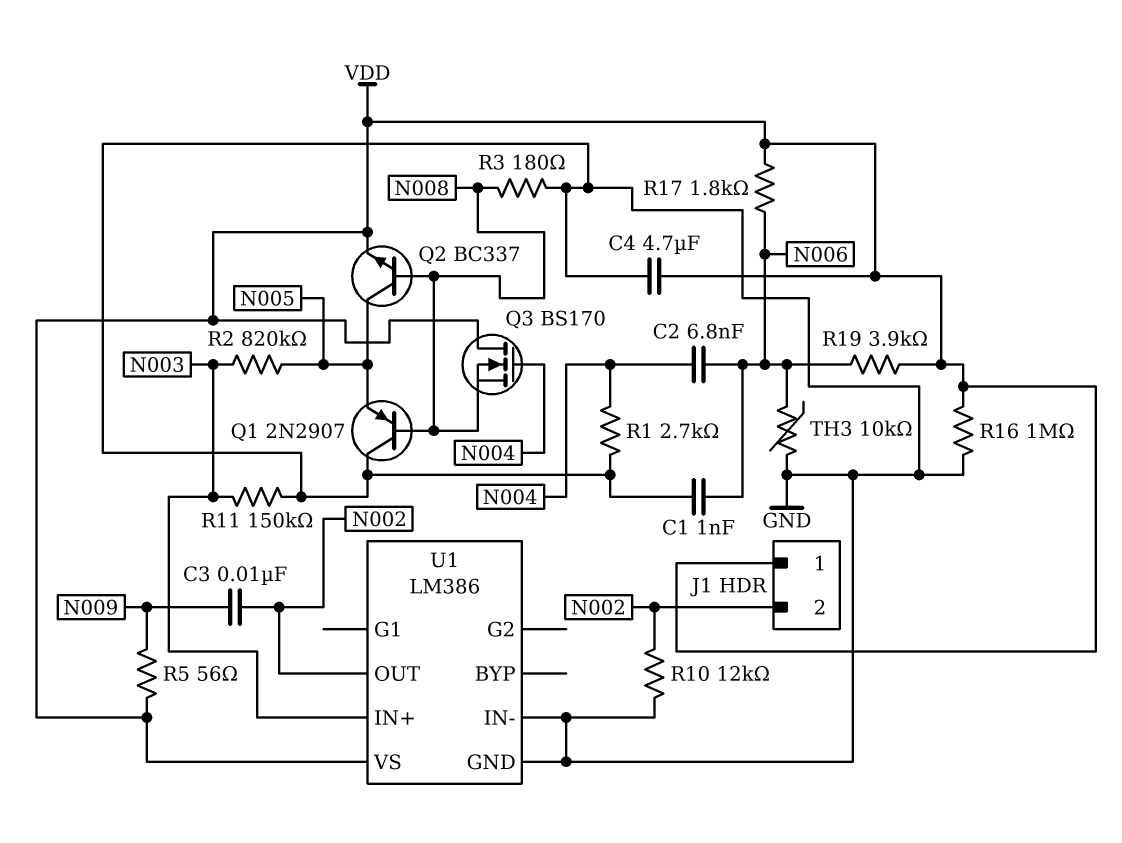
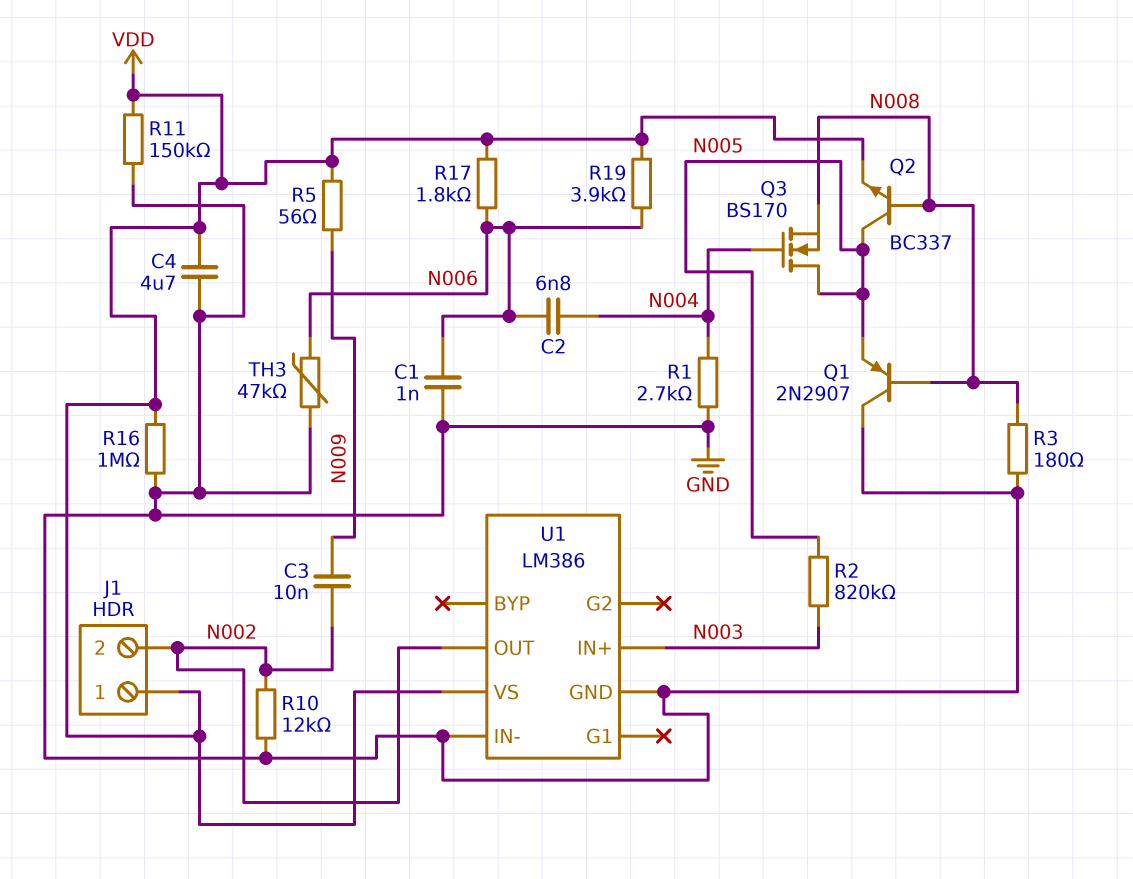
Q3: NMOS BS170 (G N004, D VDD, S N008) -> NMOS BS170 (G N004, D N005, S N008)
R11: 150k (GND, N003) -> 150k (GND, VDD)
TH3: 10k (GND, N006) -> 47k (GND, N006)

